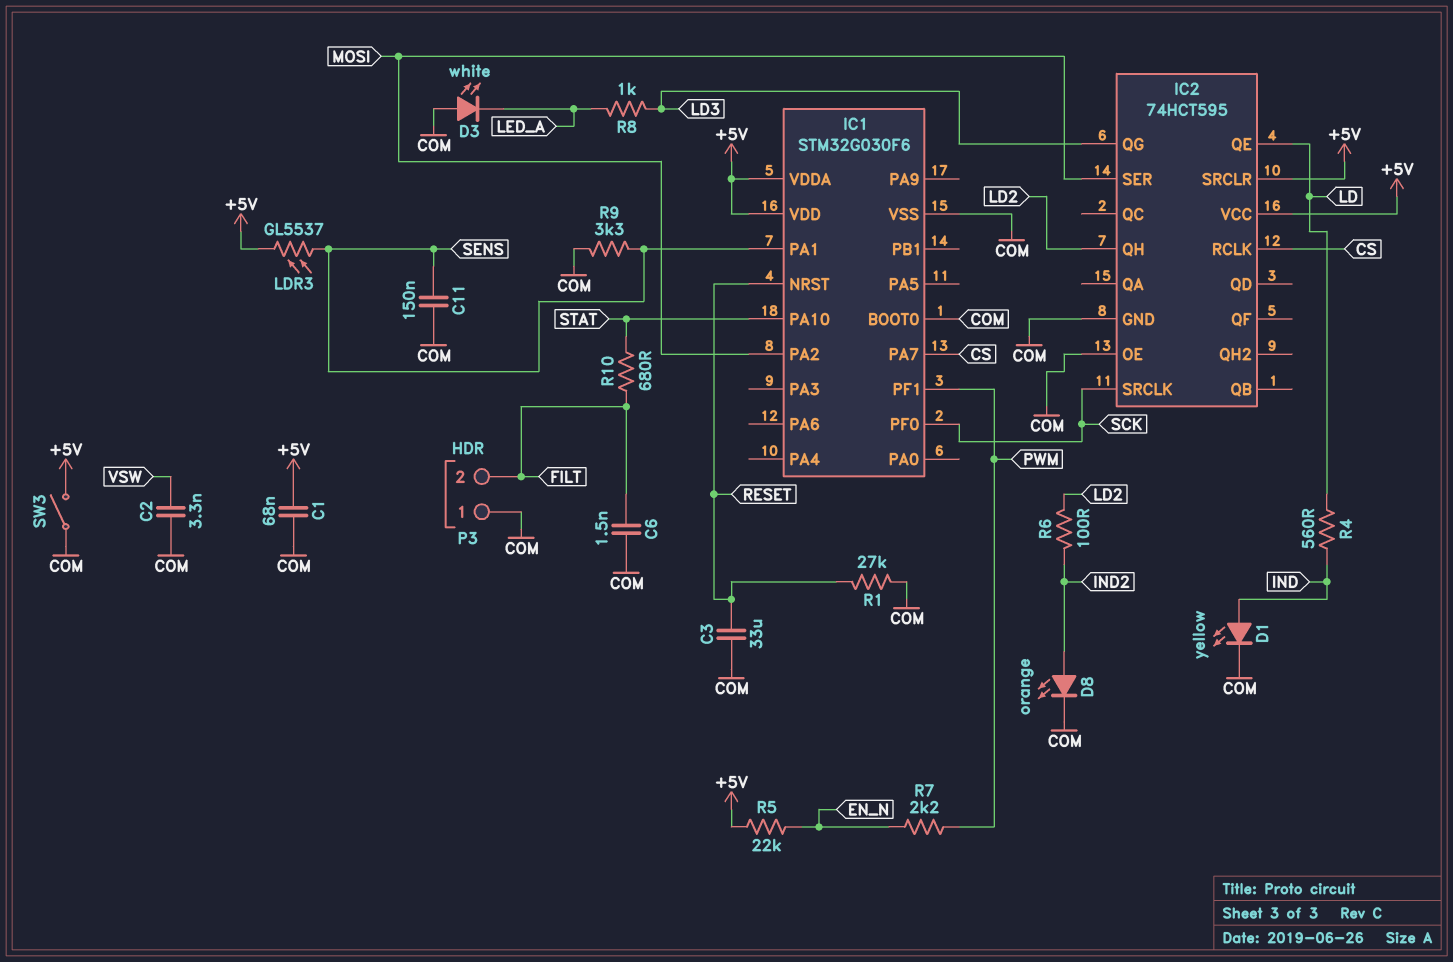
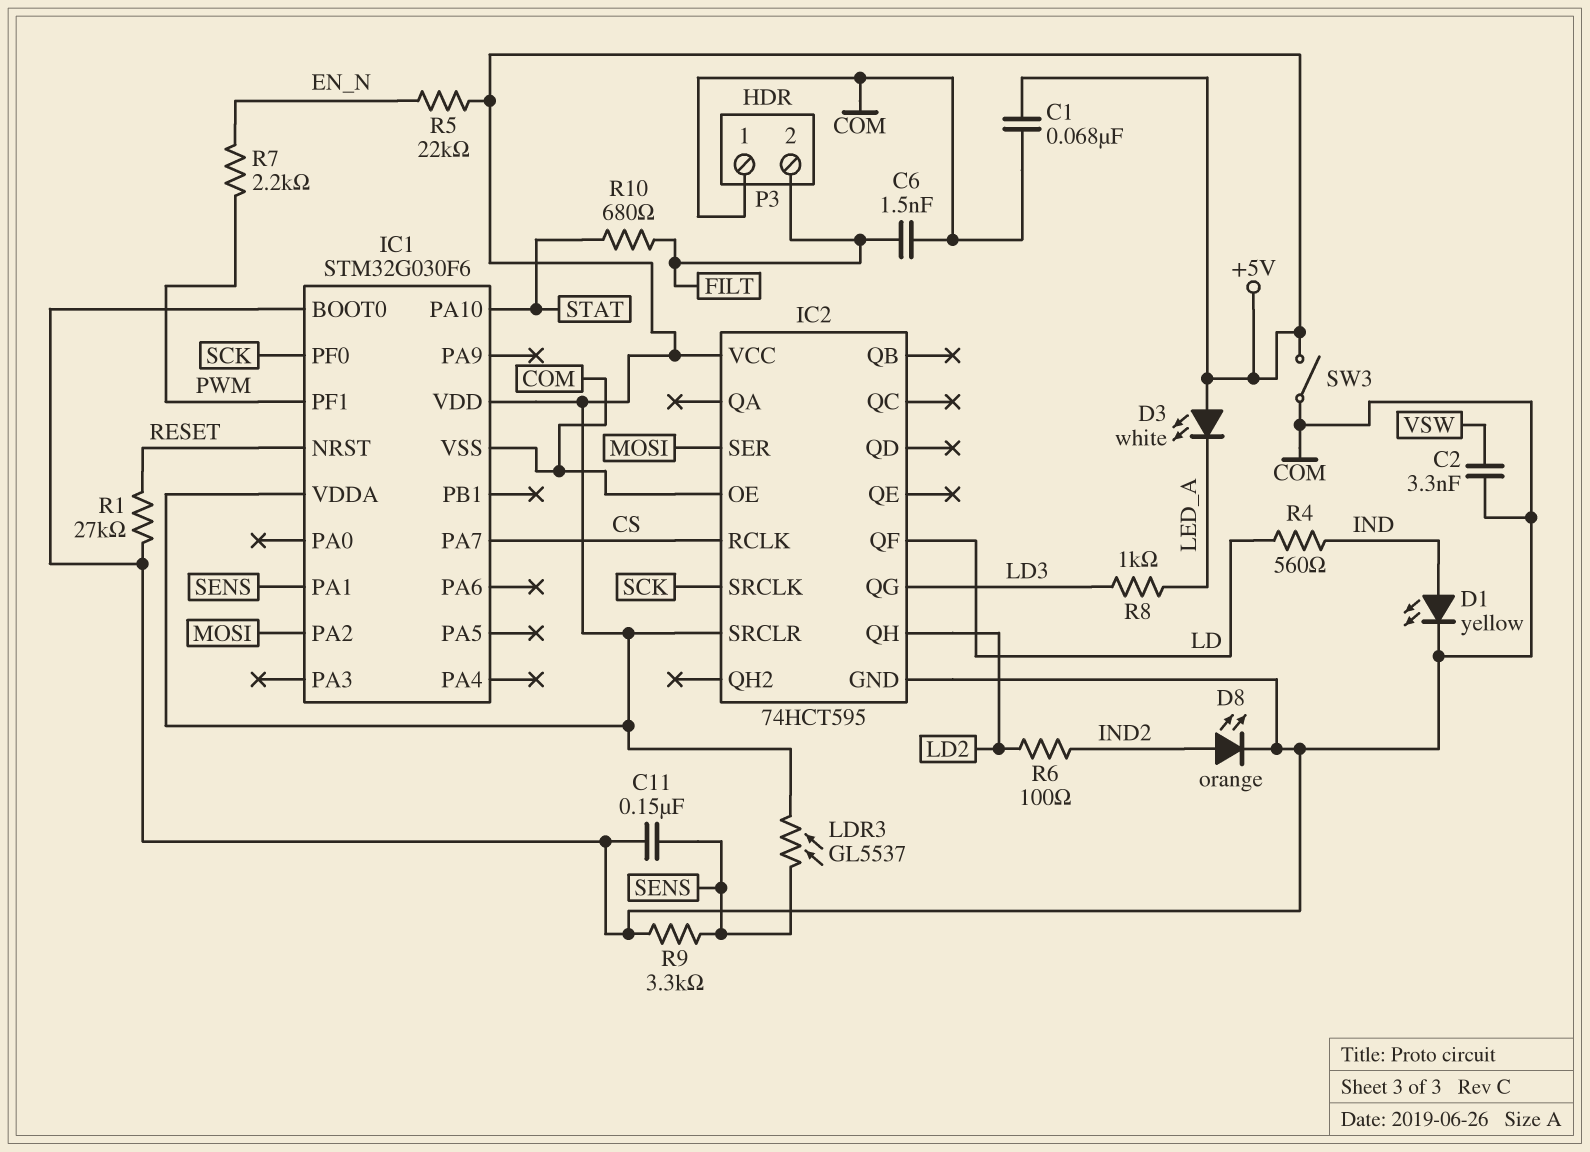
C3: 33uF (COM, RESET) -> none
D3: LED white (A COM, K LED_A) -> LED white (A +5V, K LED_A)
IC2 pin QE: LD -> none
IC2 pin QF: none -> LD

